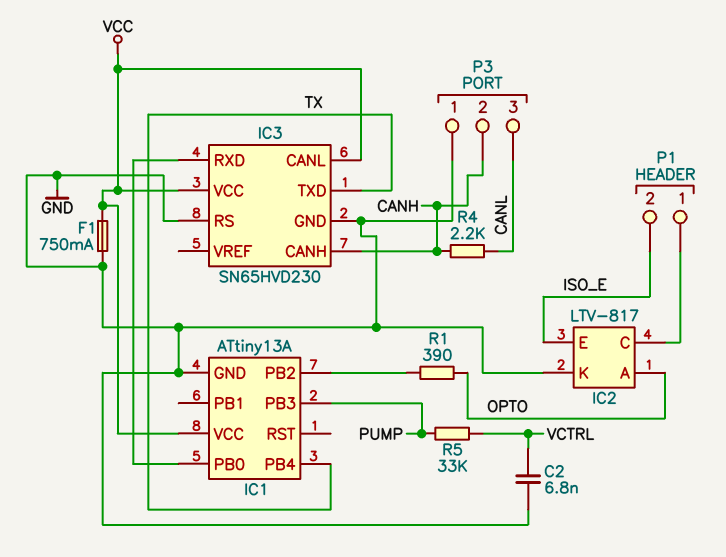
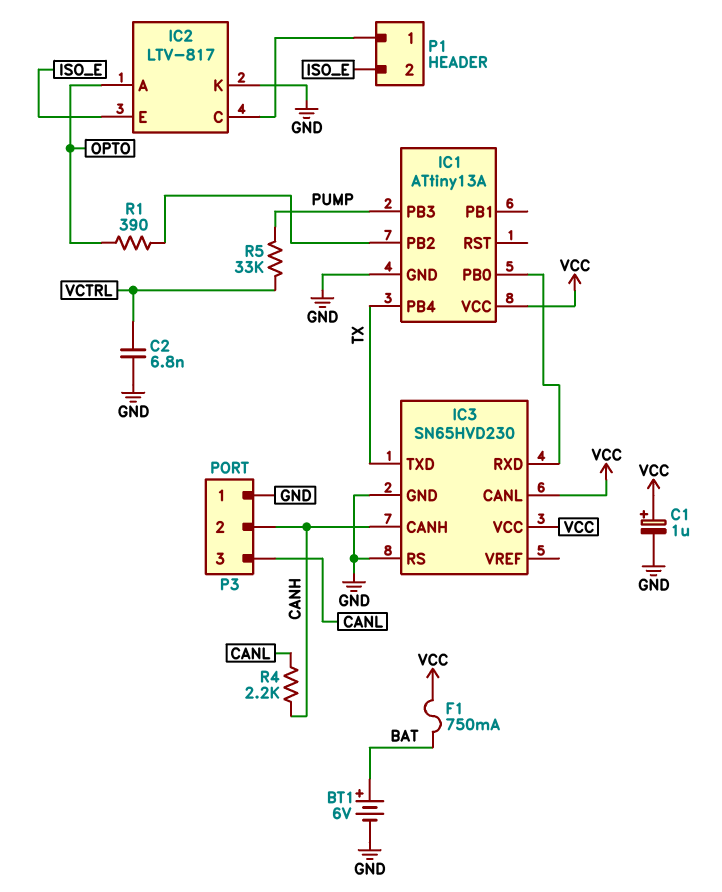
BT1: none -> 6V (plus BAT, minus GND)
C1: none -> 1uF (plus VCC, minus GND)
F1: 750mA (GND, VCC) -> 750mA (BAT, VCC)

